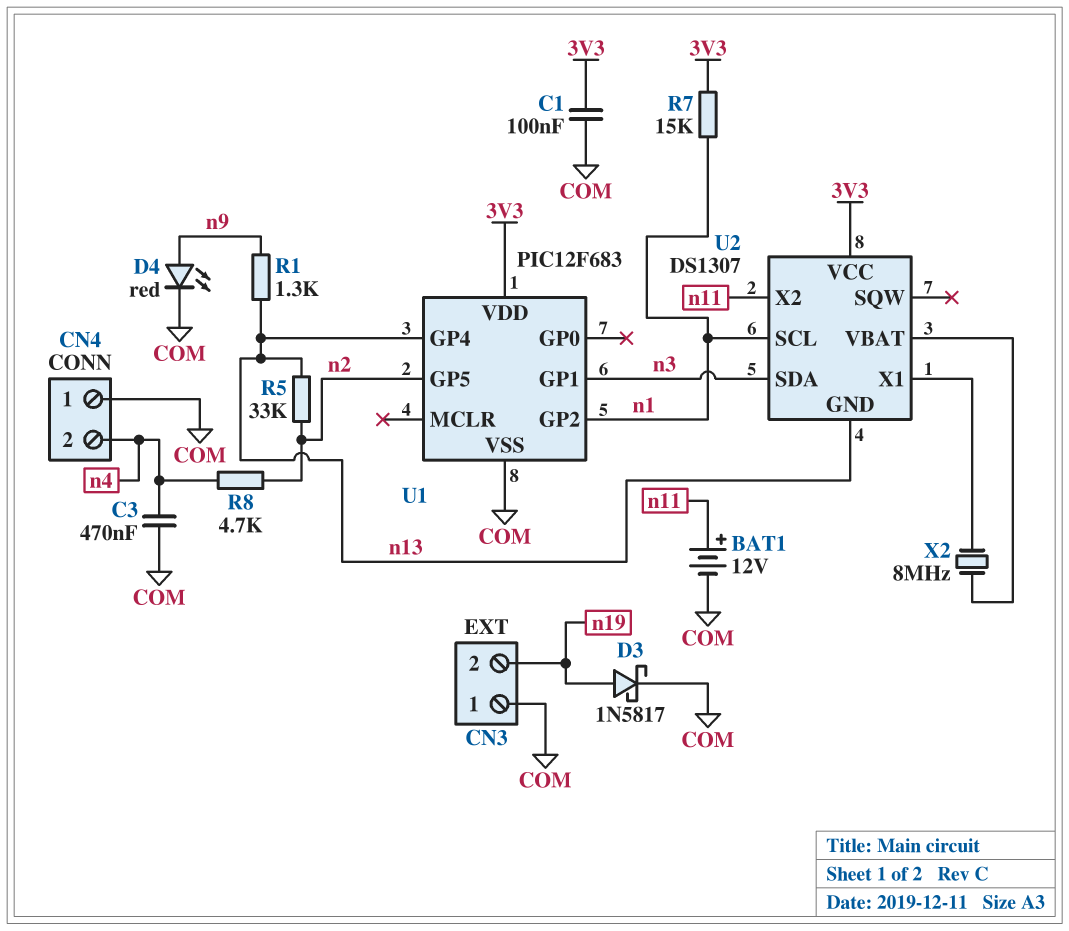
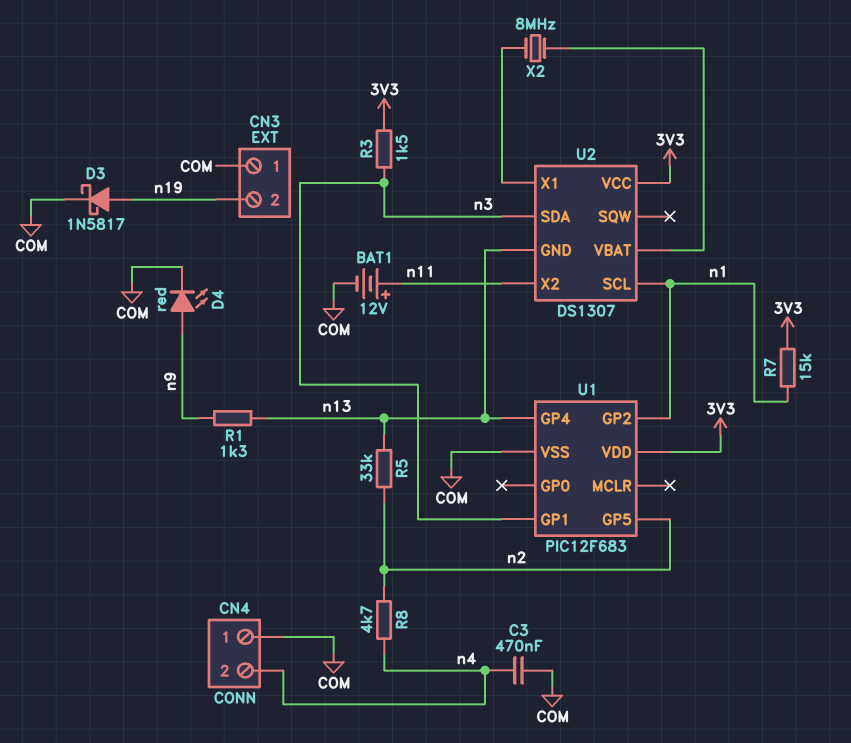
C1: 100nF (3V3, COM) -> none
R3: none -> 1.5k (3V3, n3)

